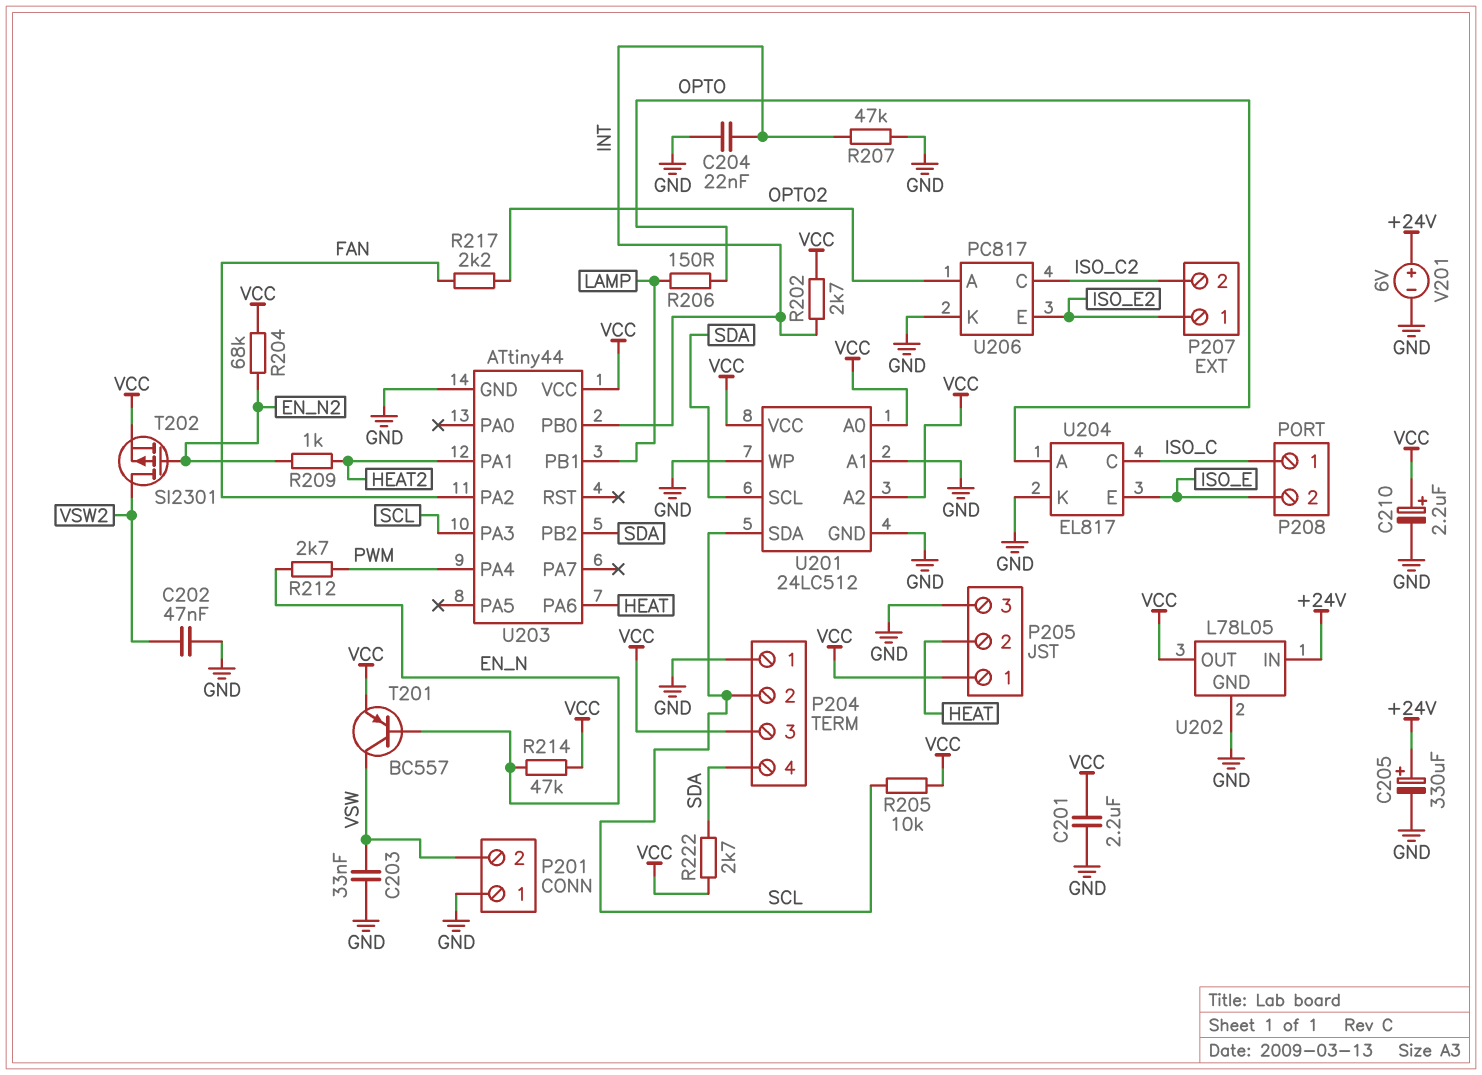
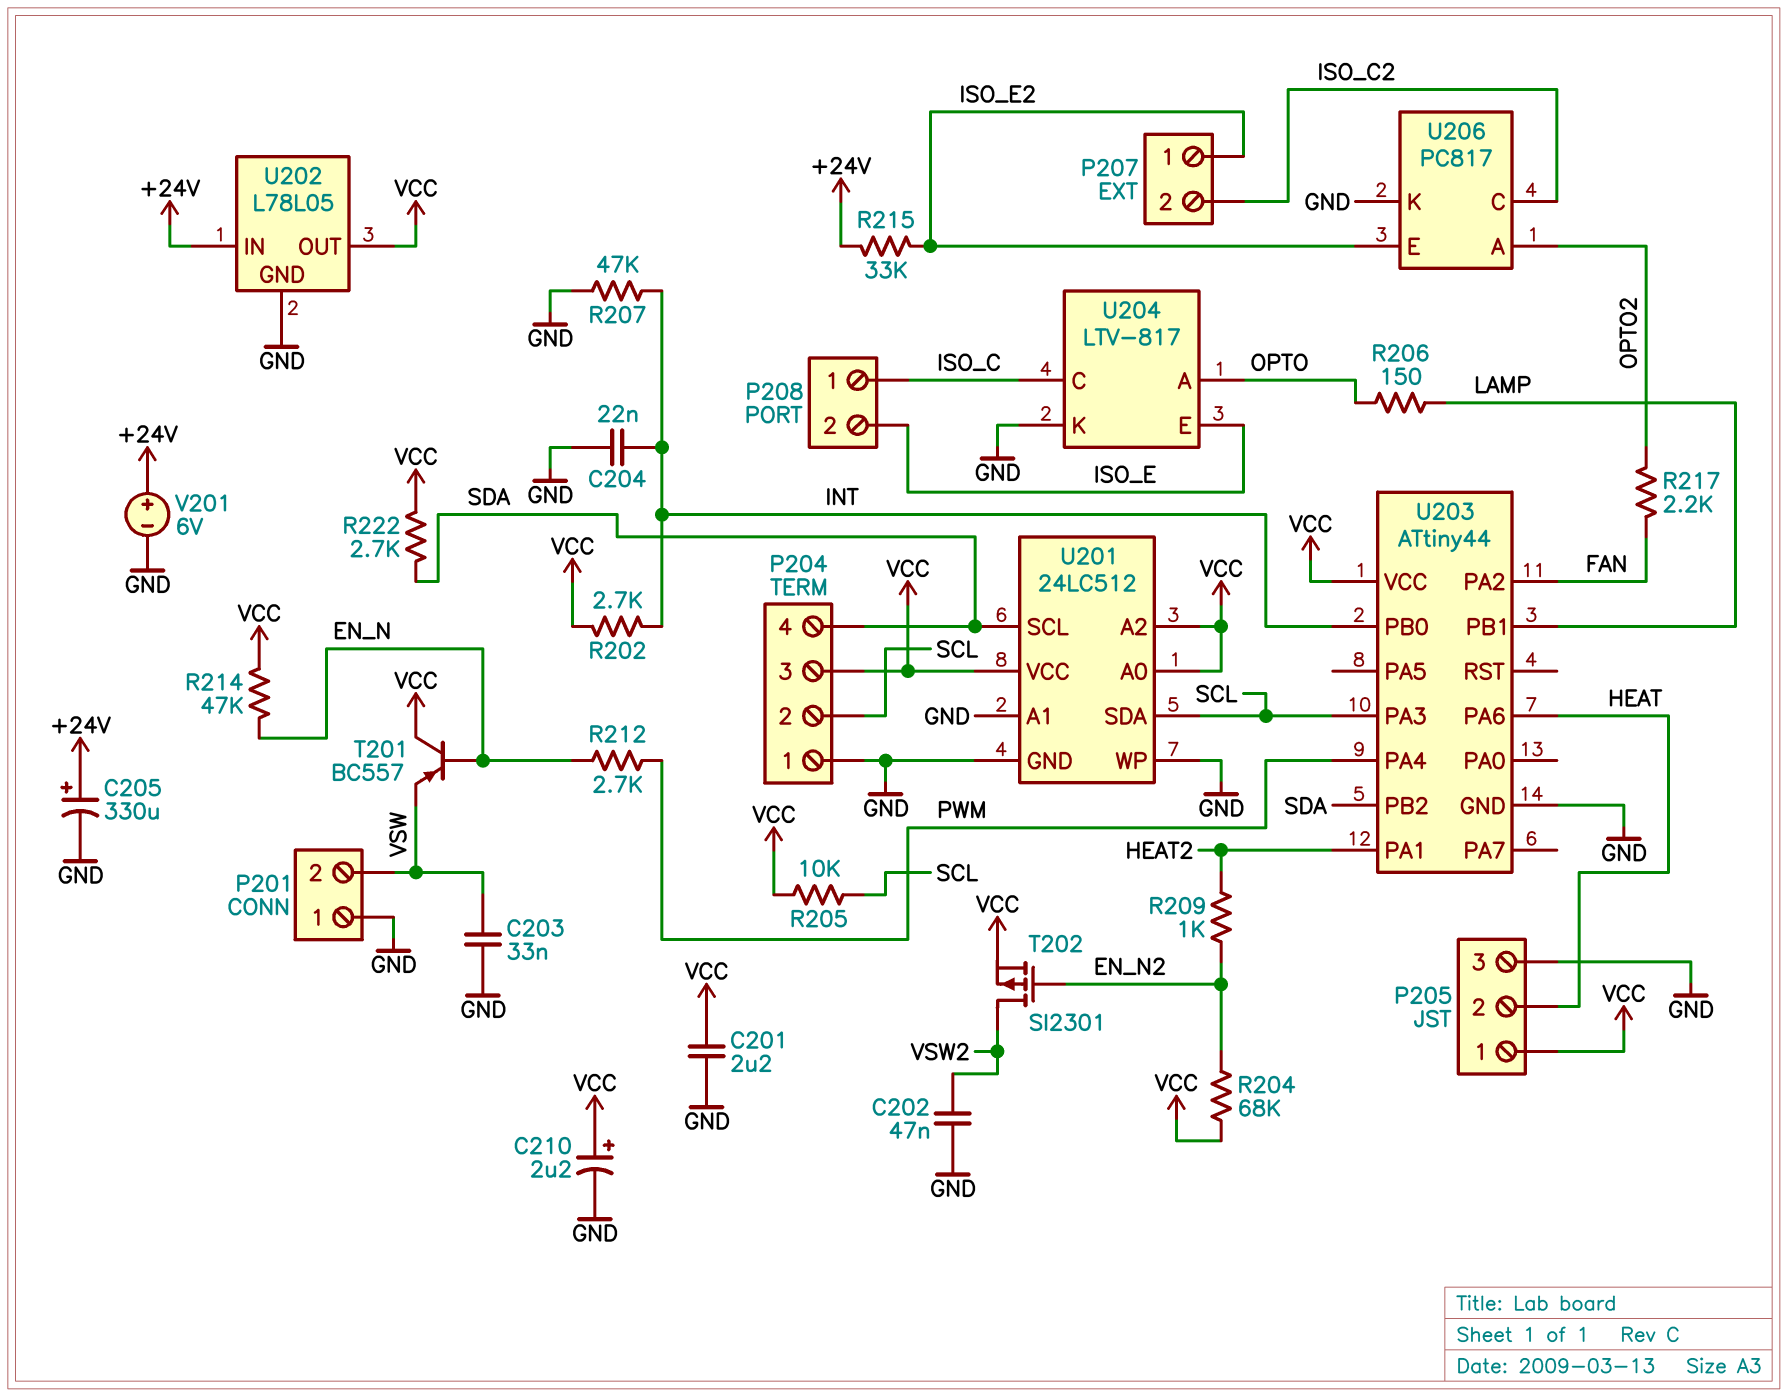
R215: none -> 33k (+24V, ISO_E2)
T201: PNP BC557 (B EN_N, C VSW, E VCC) -> PNP BC557 (B EN_N, C VCC, E VSW)
U204: EL817 -> LTV-817

